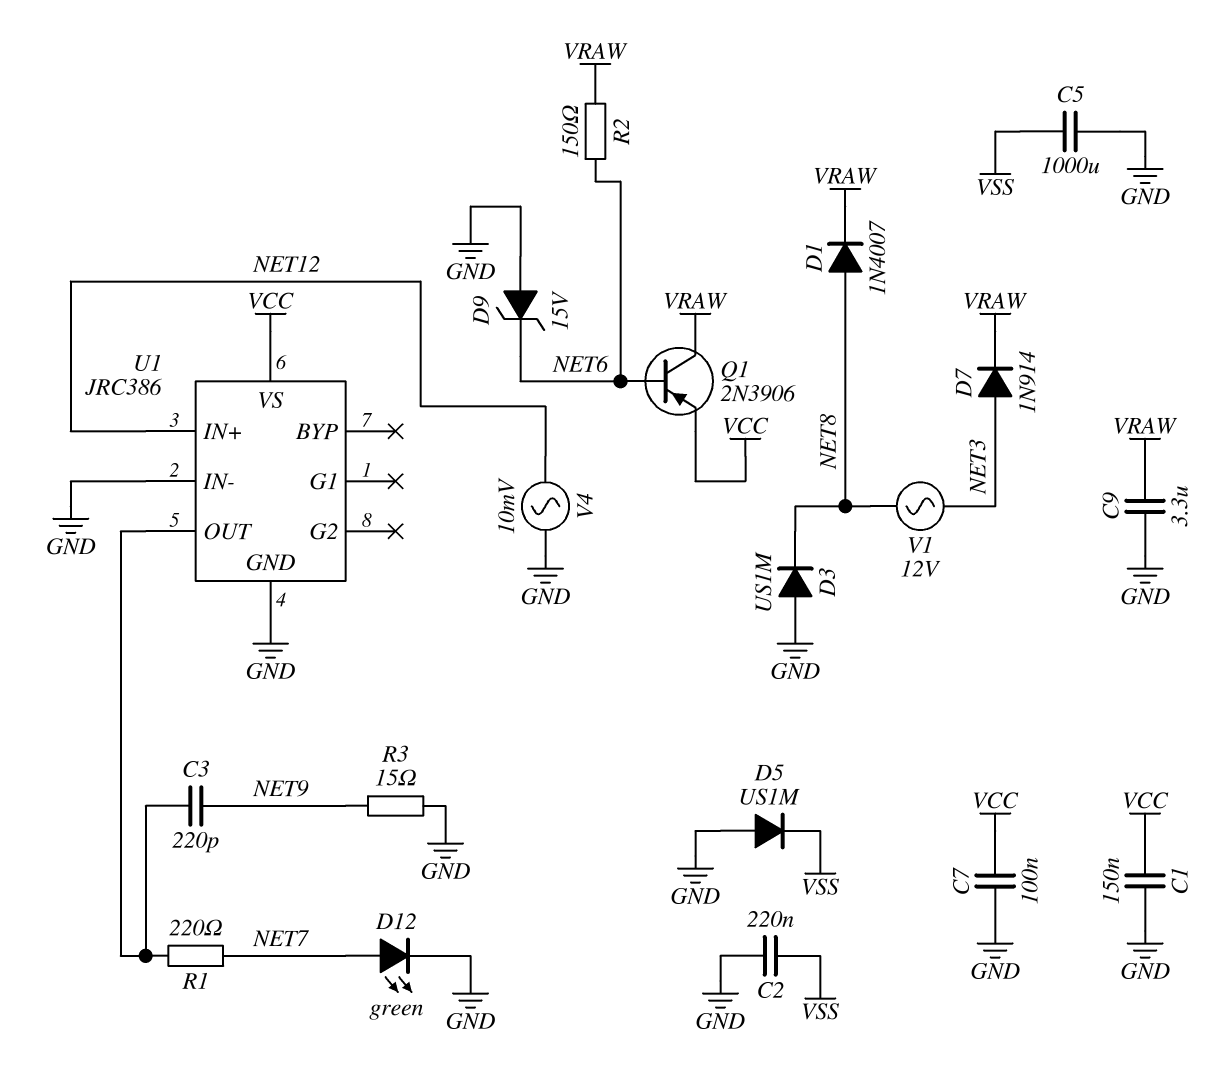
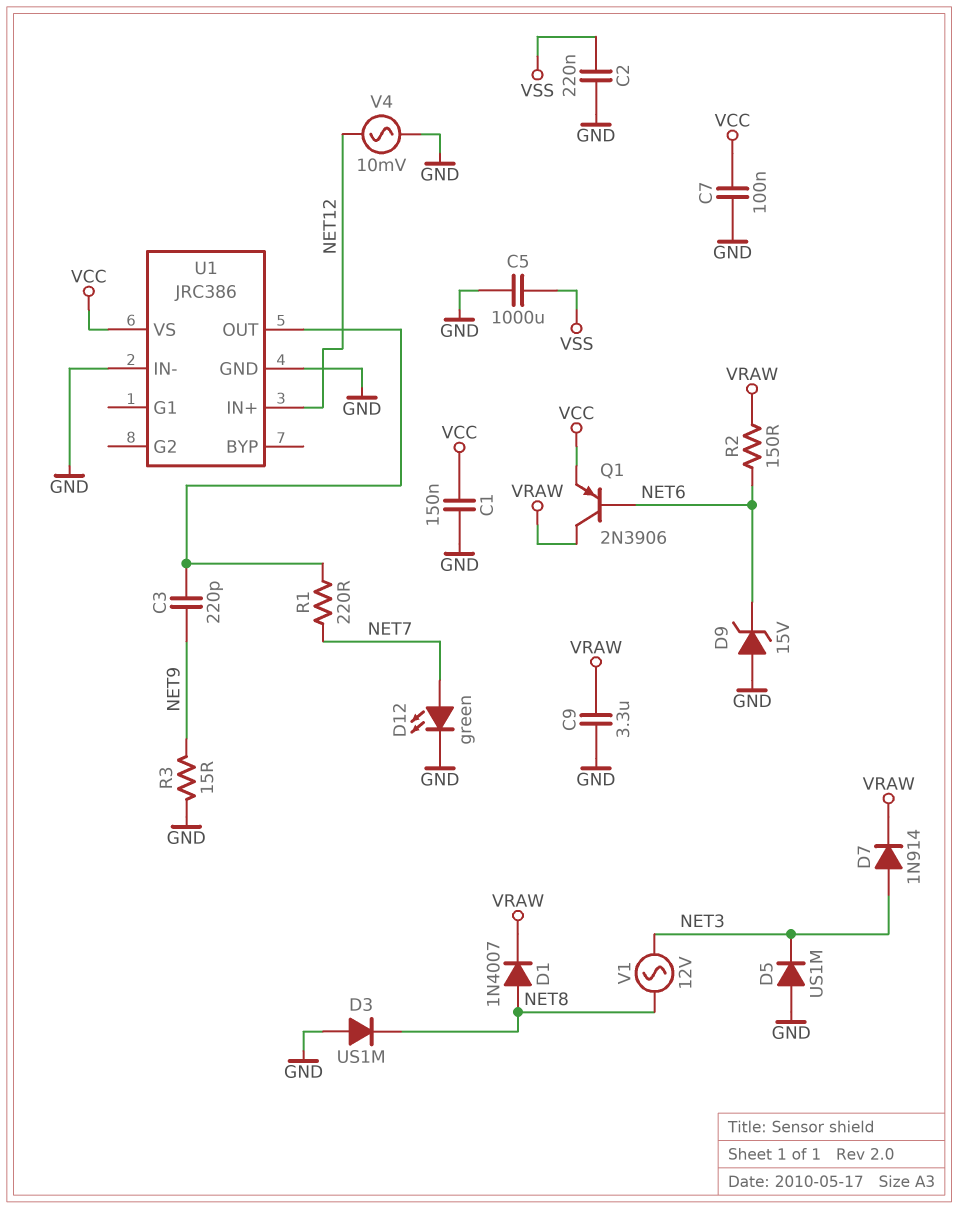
D5: diode US1M (A GND, K VSS) -> diode US1M (A GND, K NET3)

